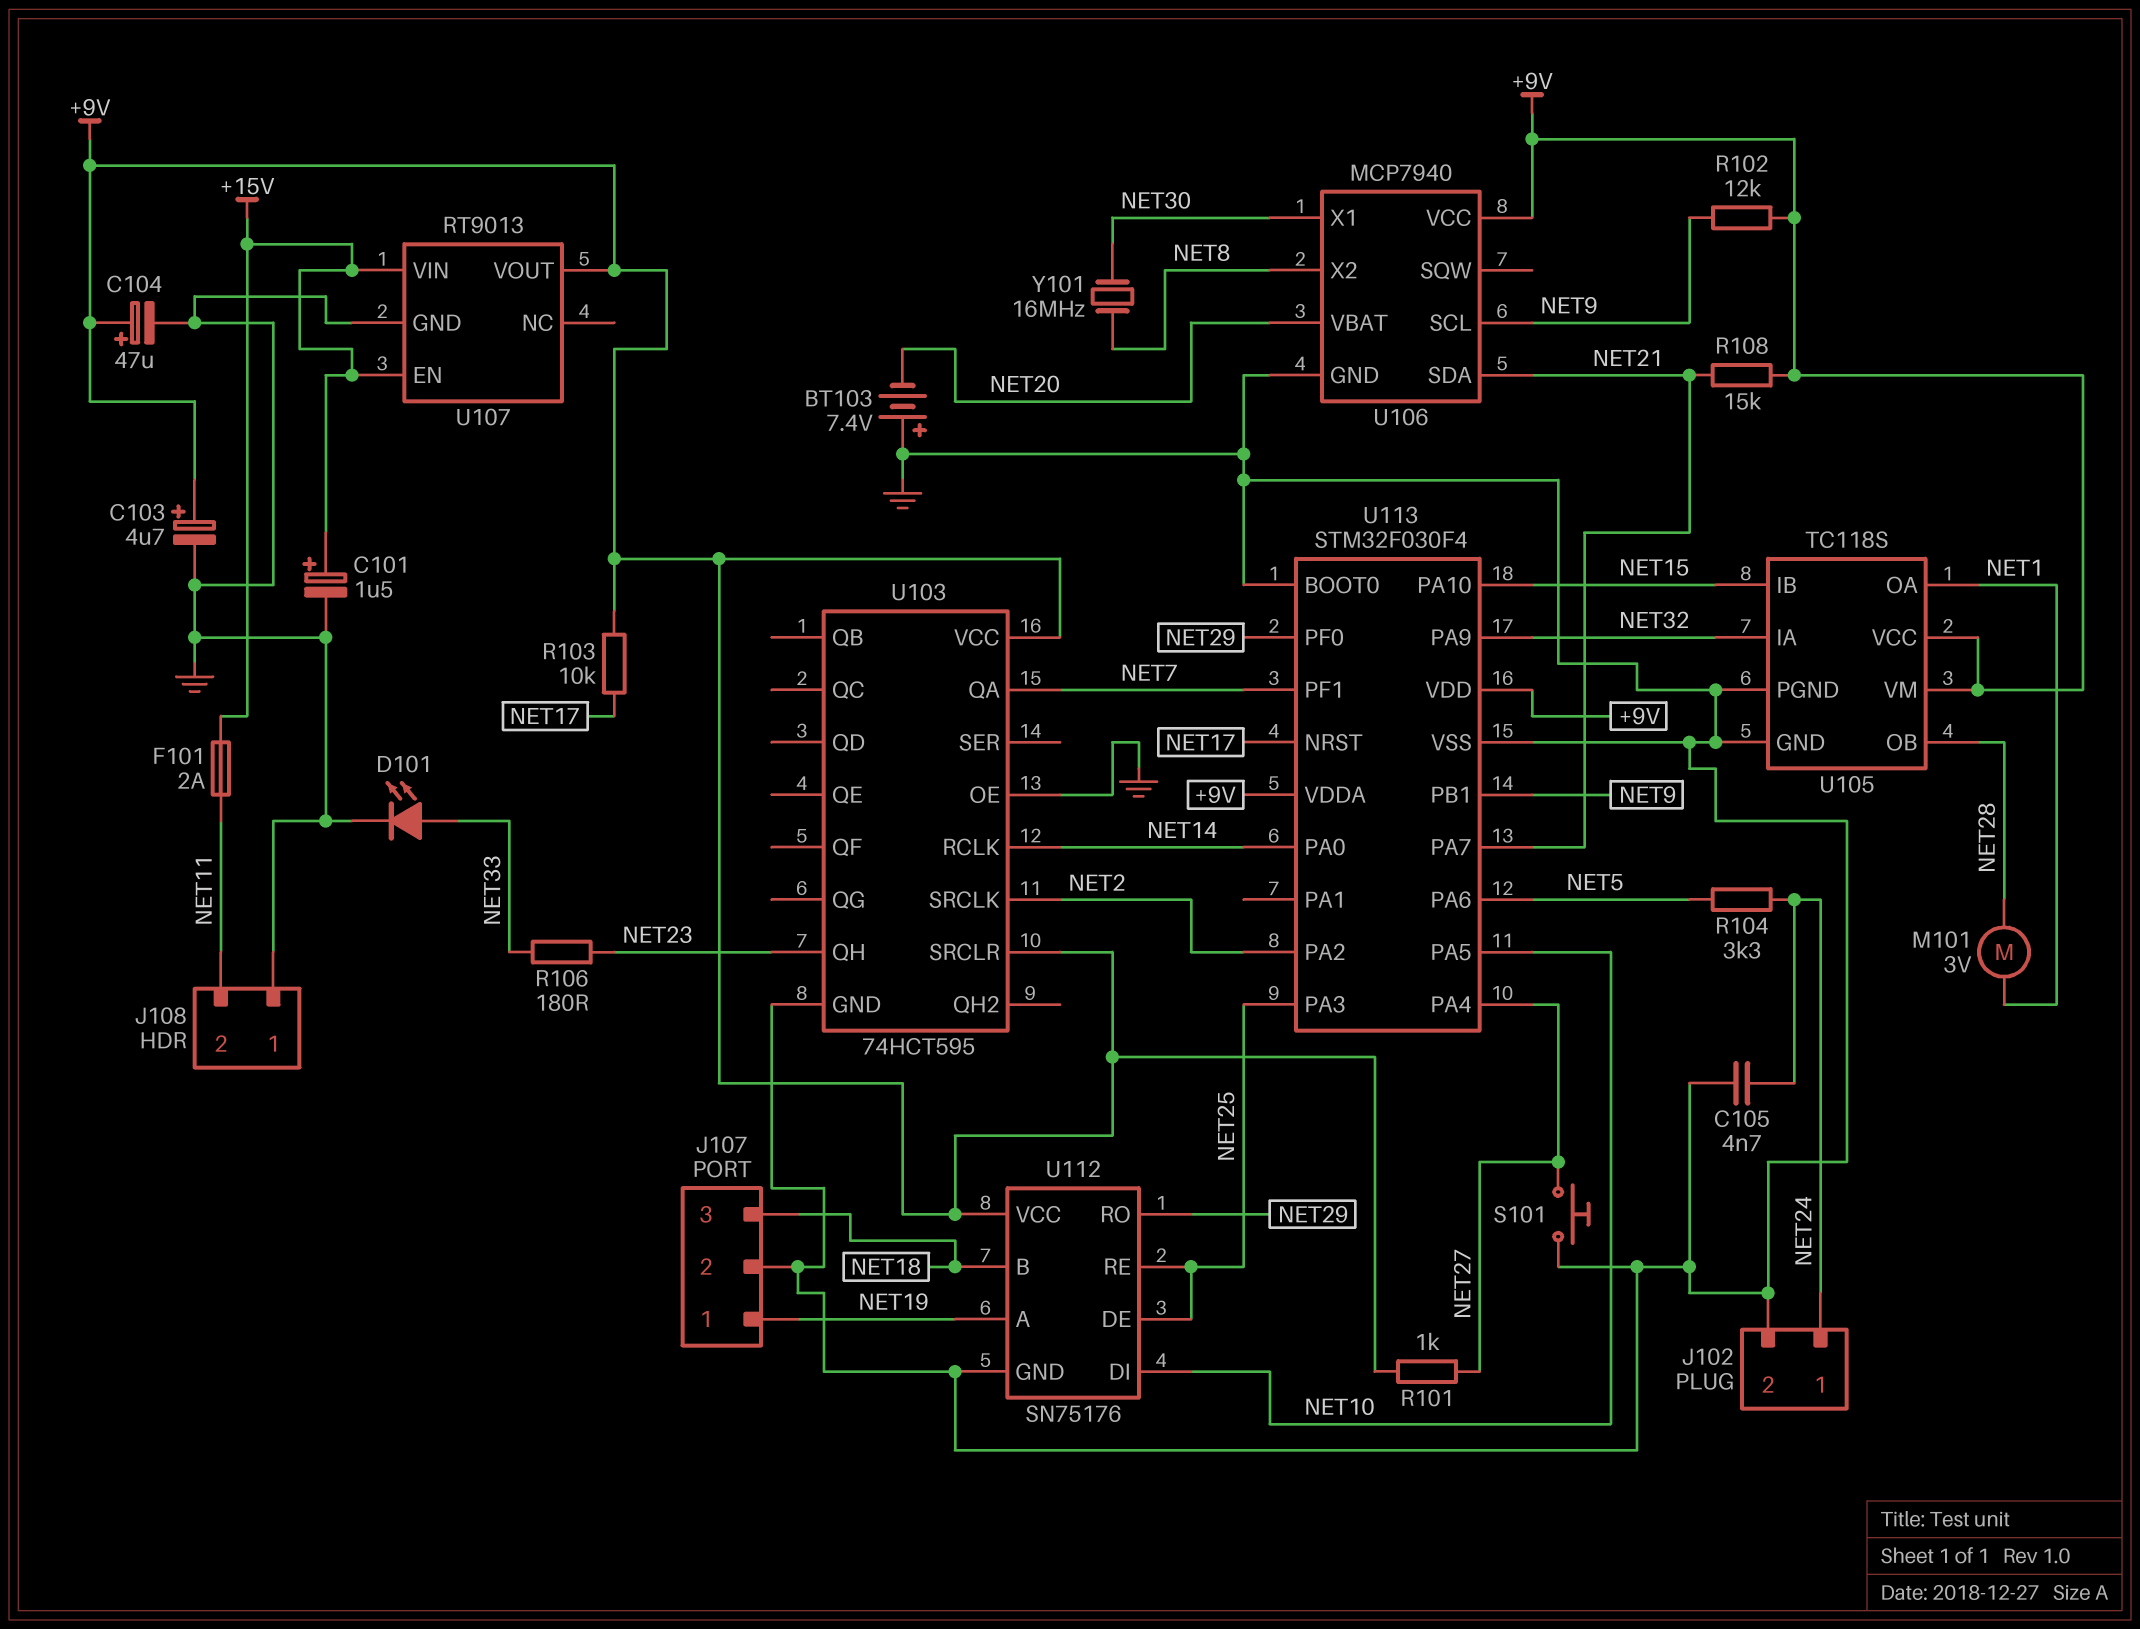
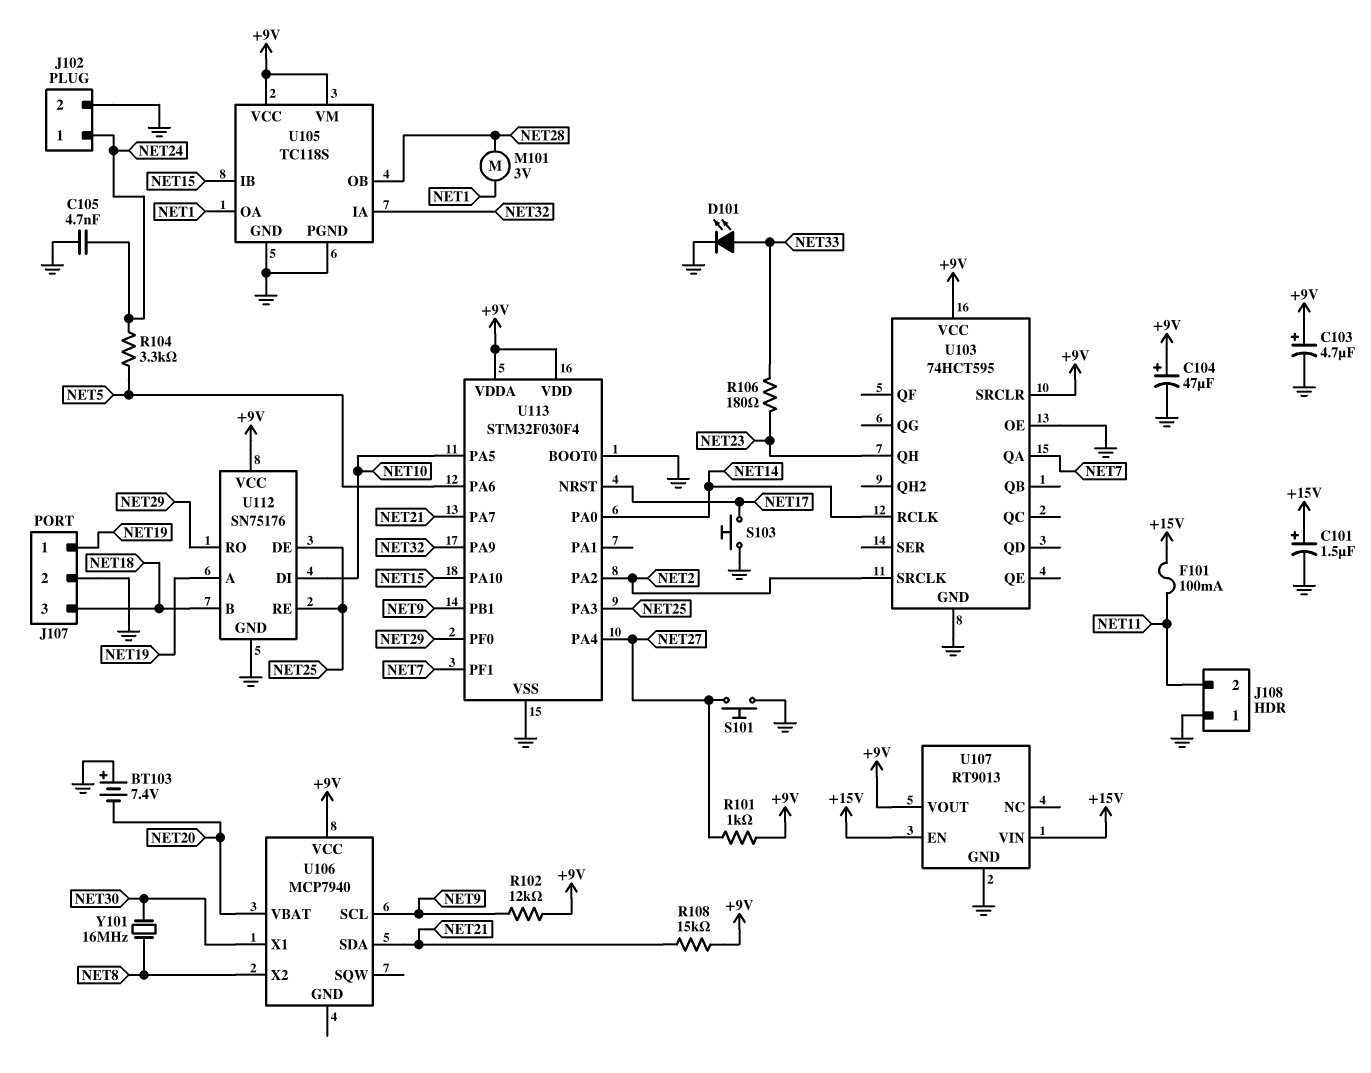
F101: 2A (+15V, NET11) -> 100mA (+15V, NET11)
R103: 10k (+9V, NET17) -> none
S103: none -> button (GND, NET17)
U106 pin GND: GND -> none

